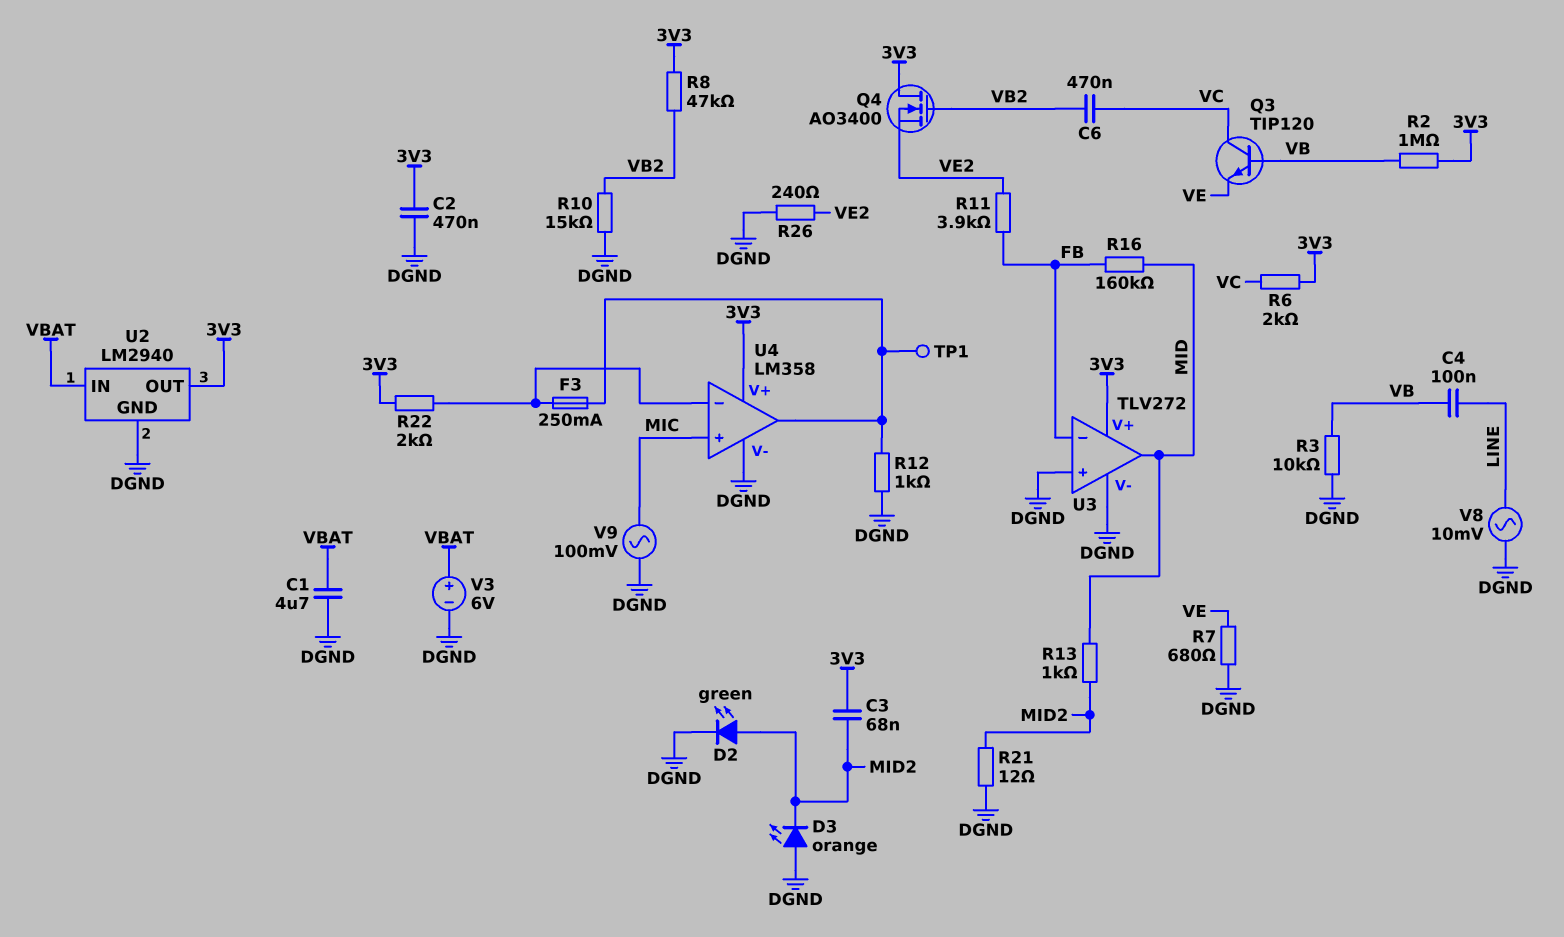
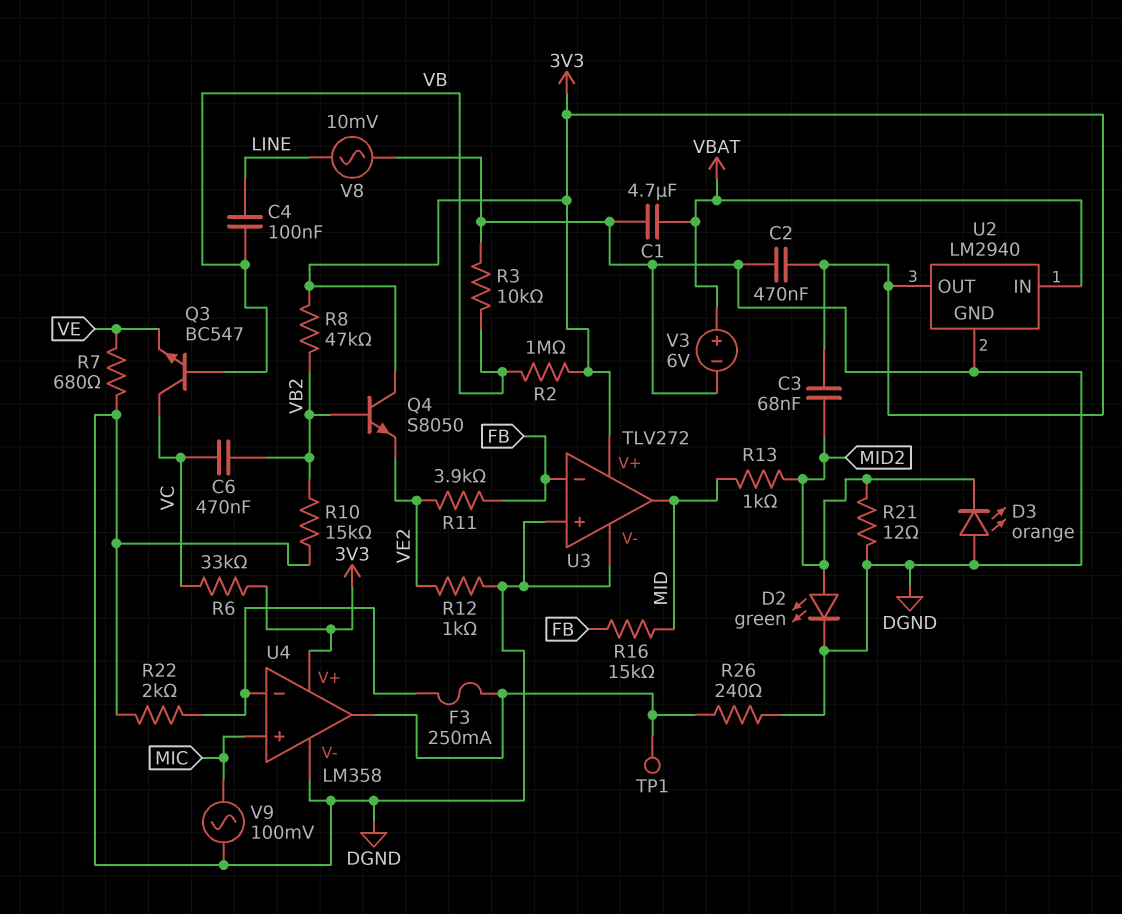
Q3: NPN TIP120 (B VB, C VC, E VE) -> NPN BC547 (B VB, C VC, E VE)
Q4: NMOS AO3400 (G VB2, D 3V3, S VE2) -> NPN S8050 (B VB2, C 3V3, E VE2)
R6: 2k (3V3, VC) -> 33k (3V3, VC)
R12: 1k (DGND, U4/out) -> 1k (DGND, VE2)
R16: 160k (FB, MID) -> 15k (FB, MID)
R22: 2k (3V3, U4/in-) -> 2k (DGND, U4/in-)
R26: 240 (DGND, VE2) -> 240 (DGND, U4/out)

